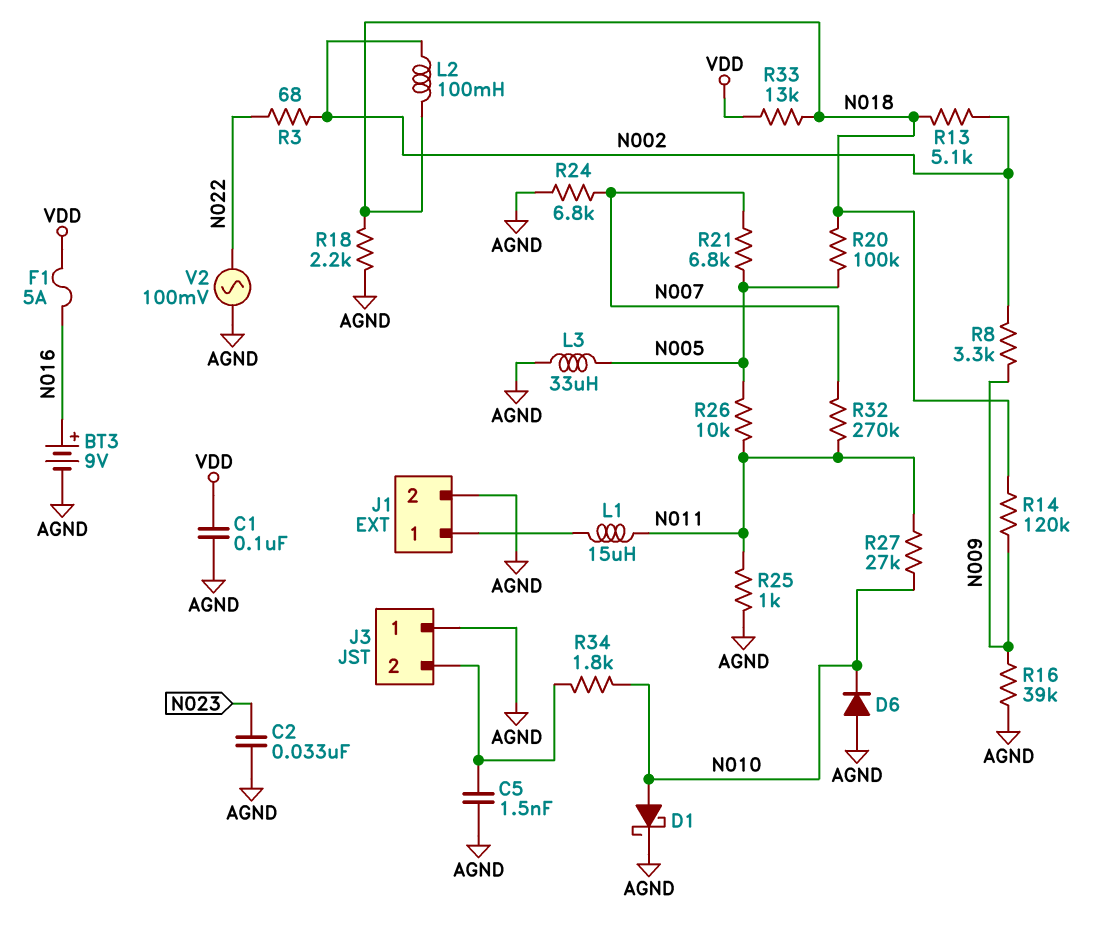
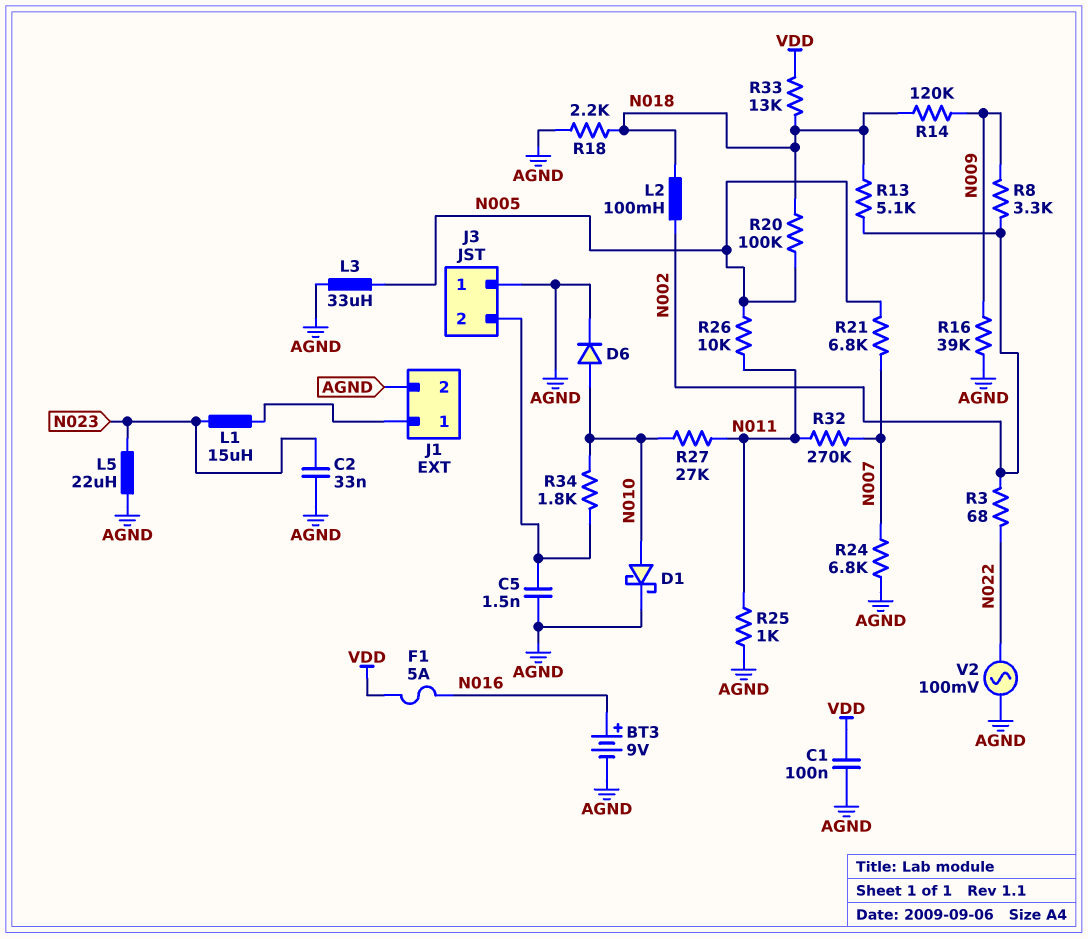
D6: diode (A AGND, K N010) -> diode (A N010, K AGND)
L1: 15uH (J1/1, N011) -> 15uH (J1/1, N023)
L5: none -> 22uH (AGND, N023)

